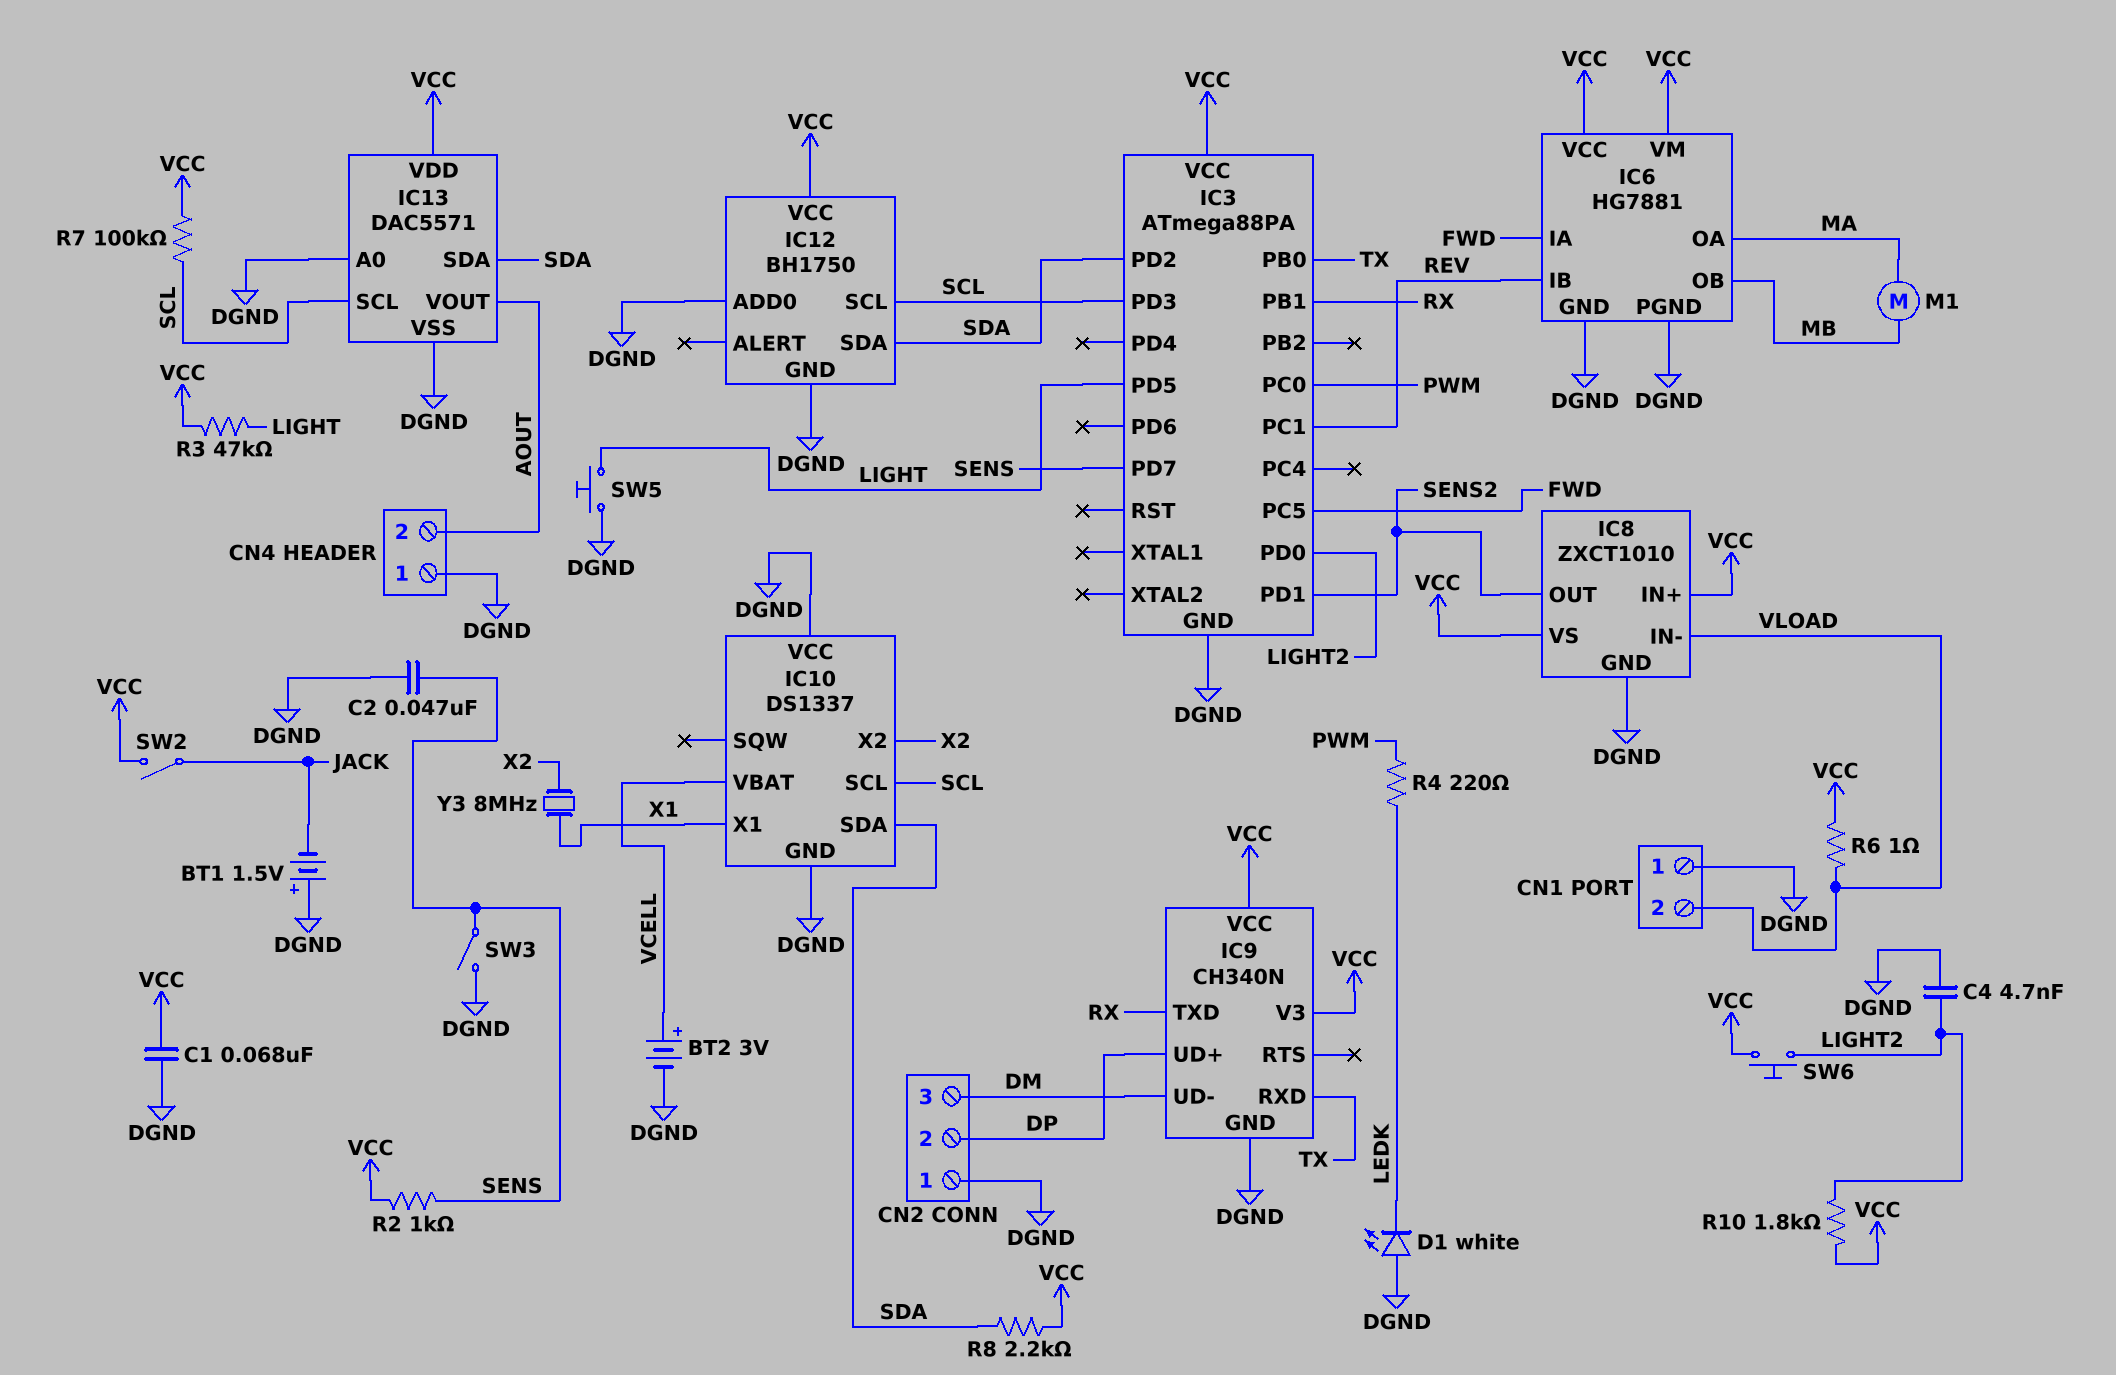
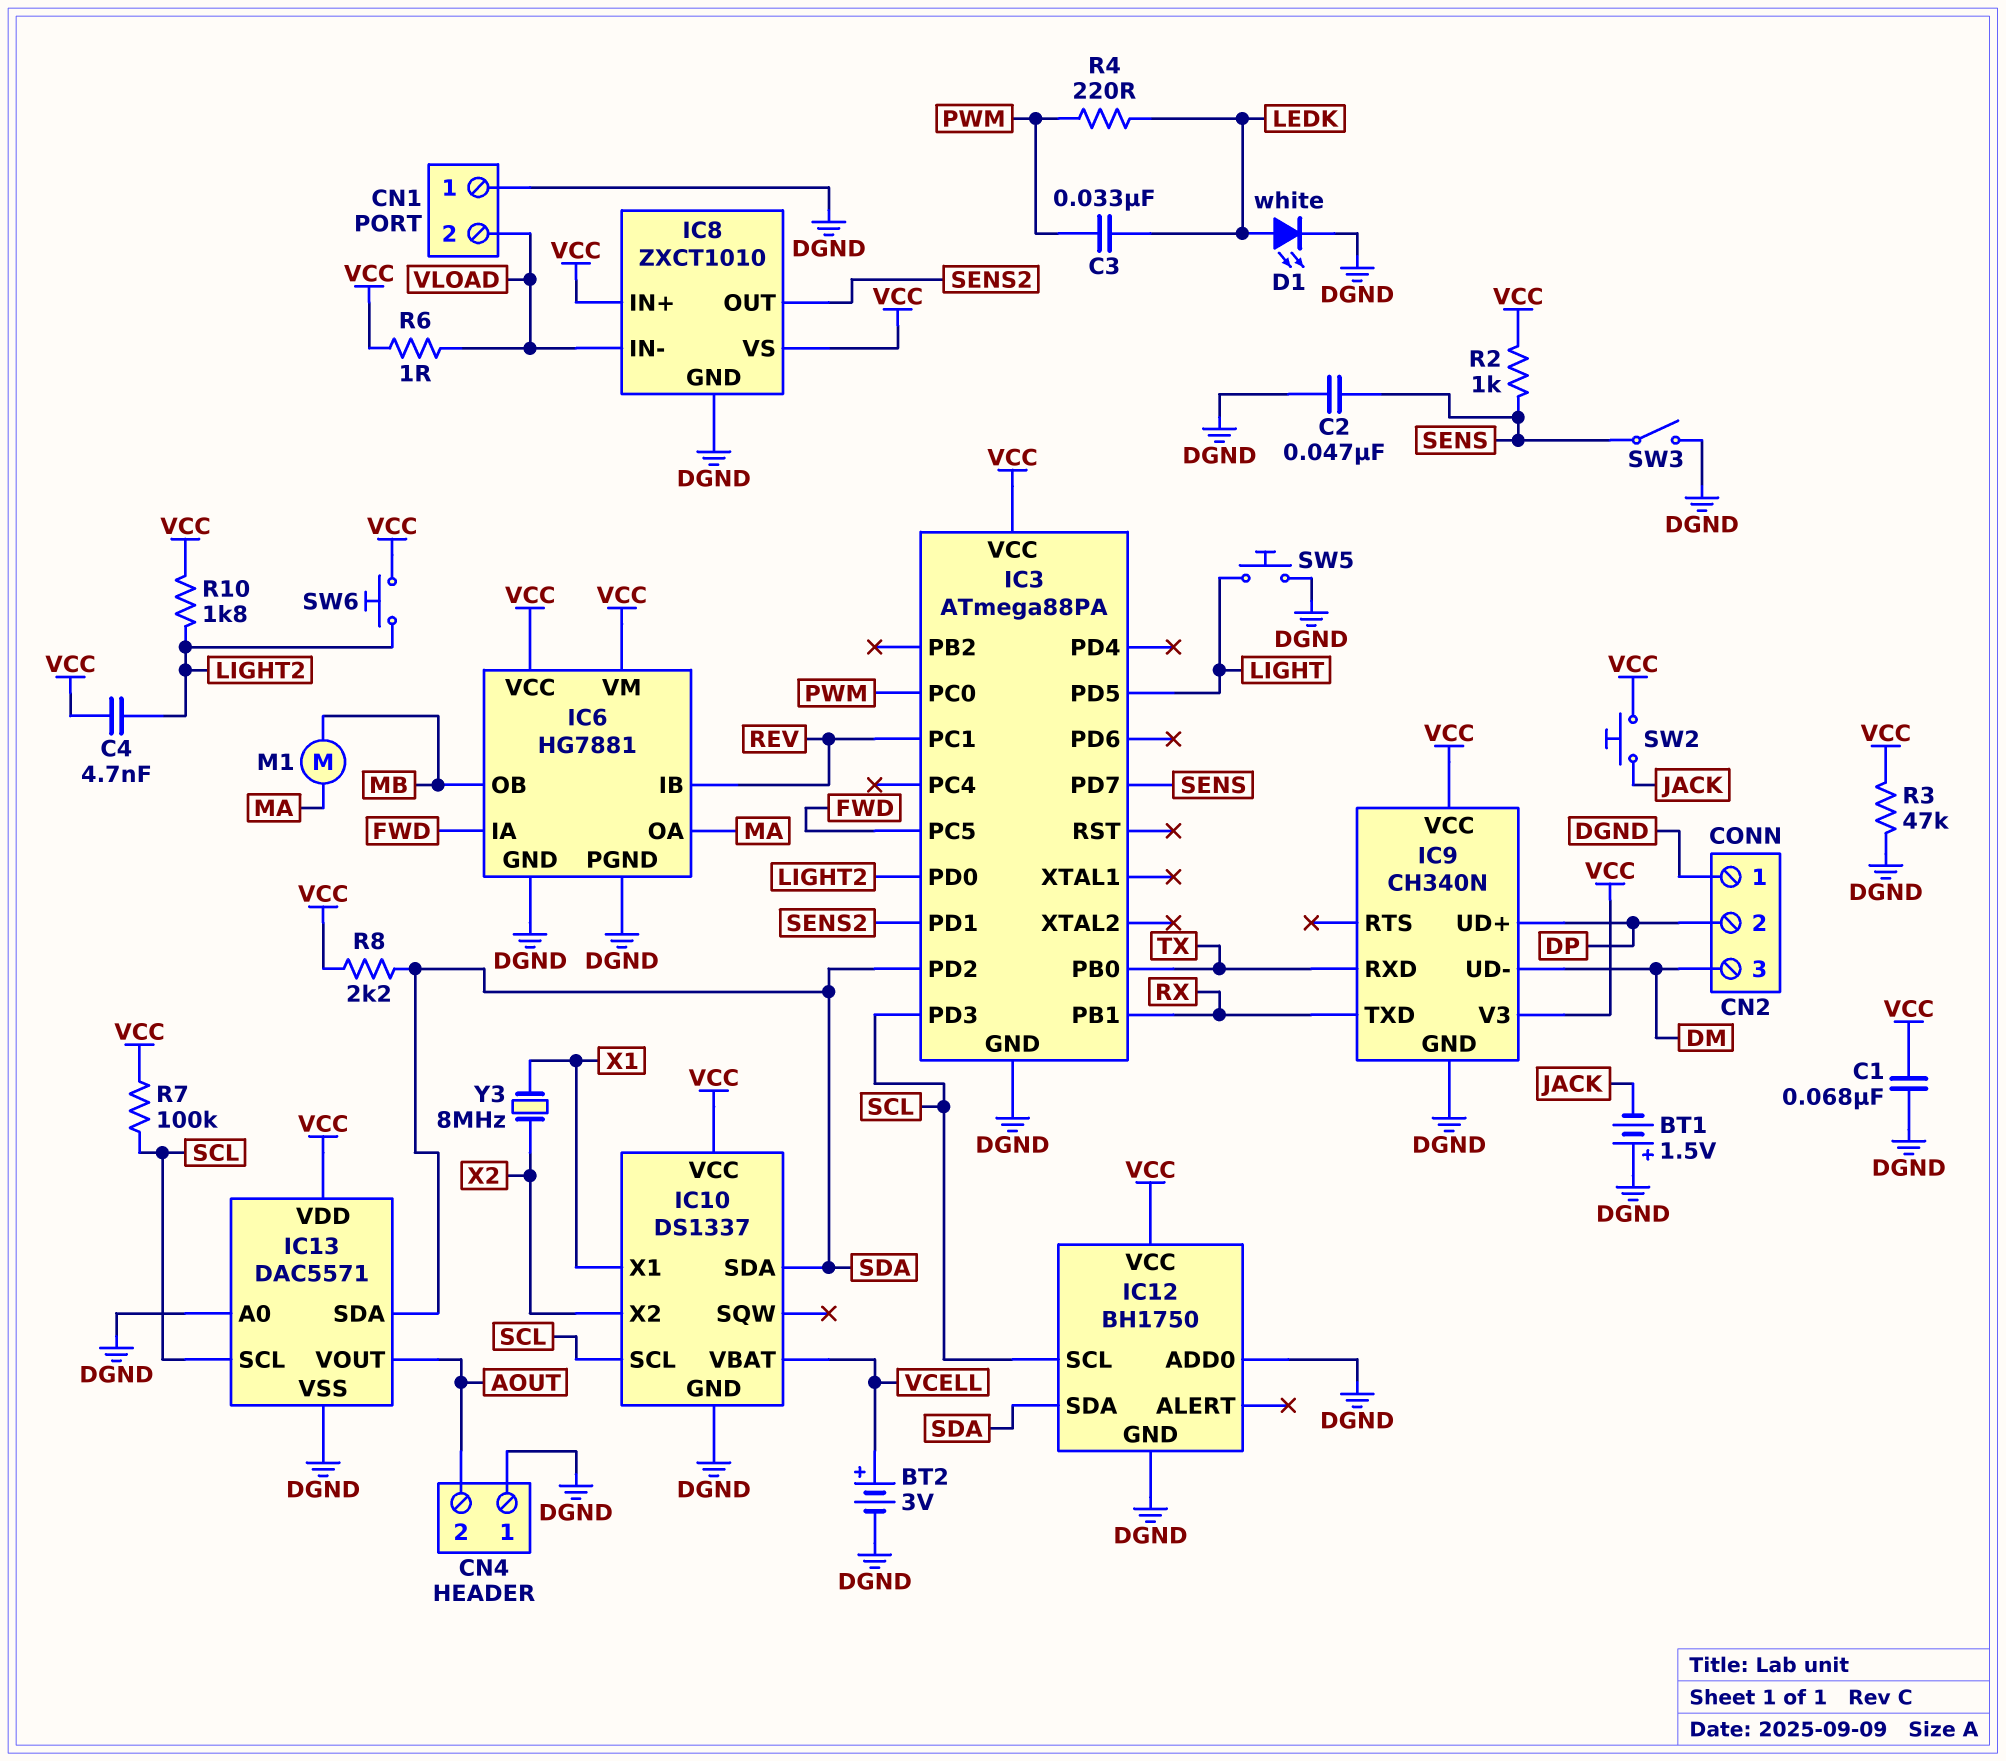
C3: none -> 33nF (LEDK, PWM)
C4: 4.7nF (DGND, LIGHT2) -> 4.7nF (LIGHT2, VCC)
D1: LED white (A DGND, K LEDK) -> LED white (A LEDK, K DGND)
IC10 pin VCC: DGND -> VCC
R3: 47k (LIGHT, VCC) -> 47k (DGND, VCC)
SW2: switch (JACK, VCC) -> button (JACK, VCC)

